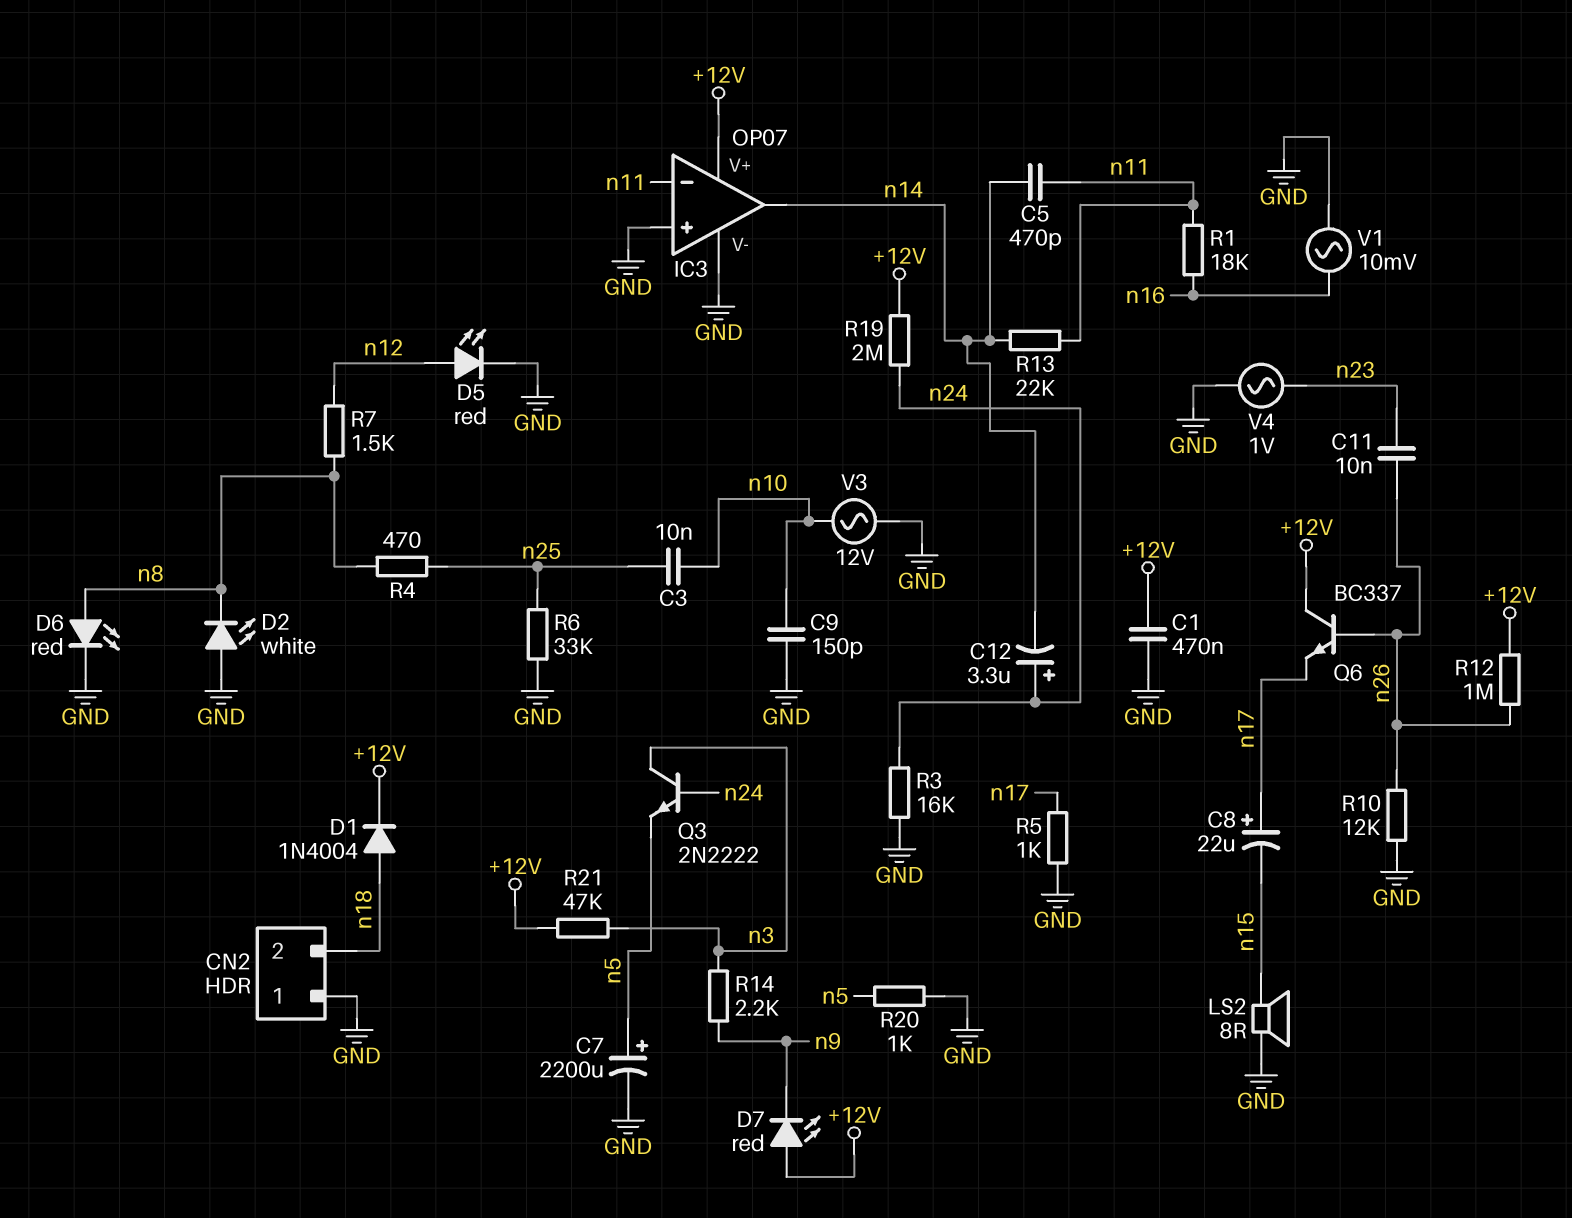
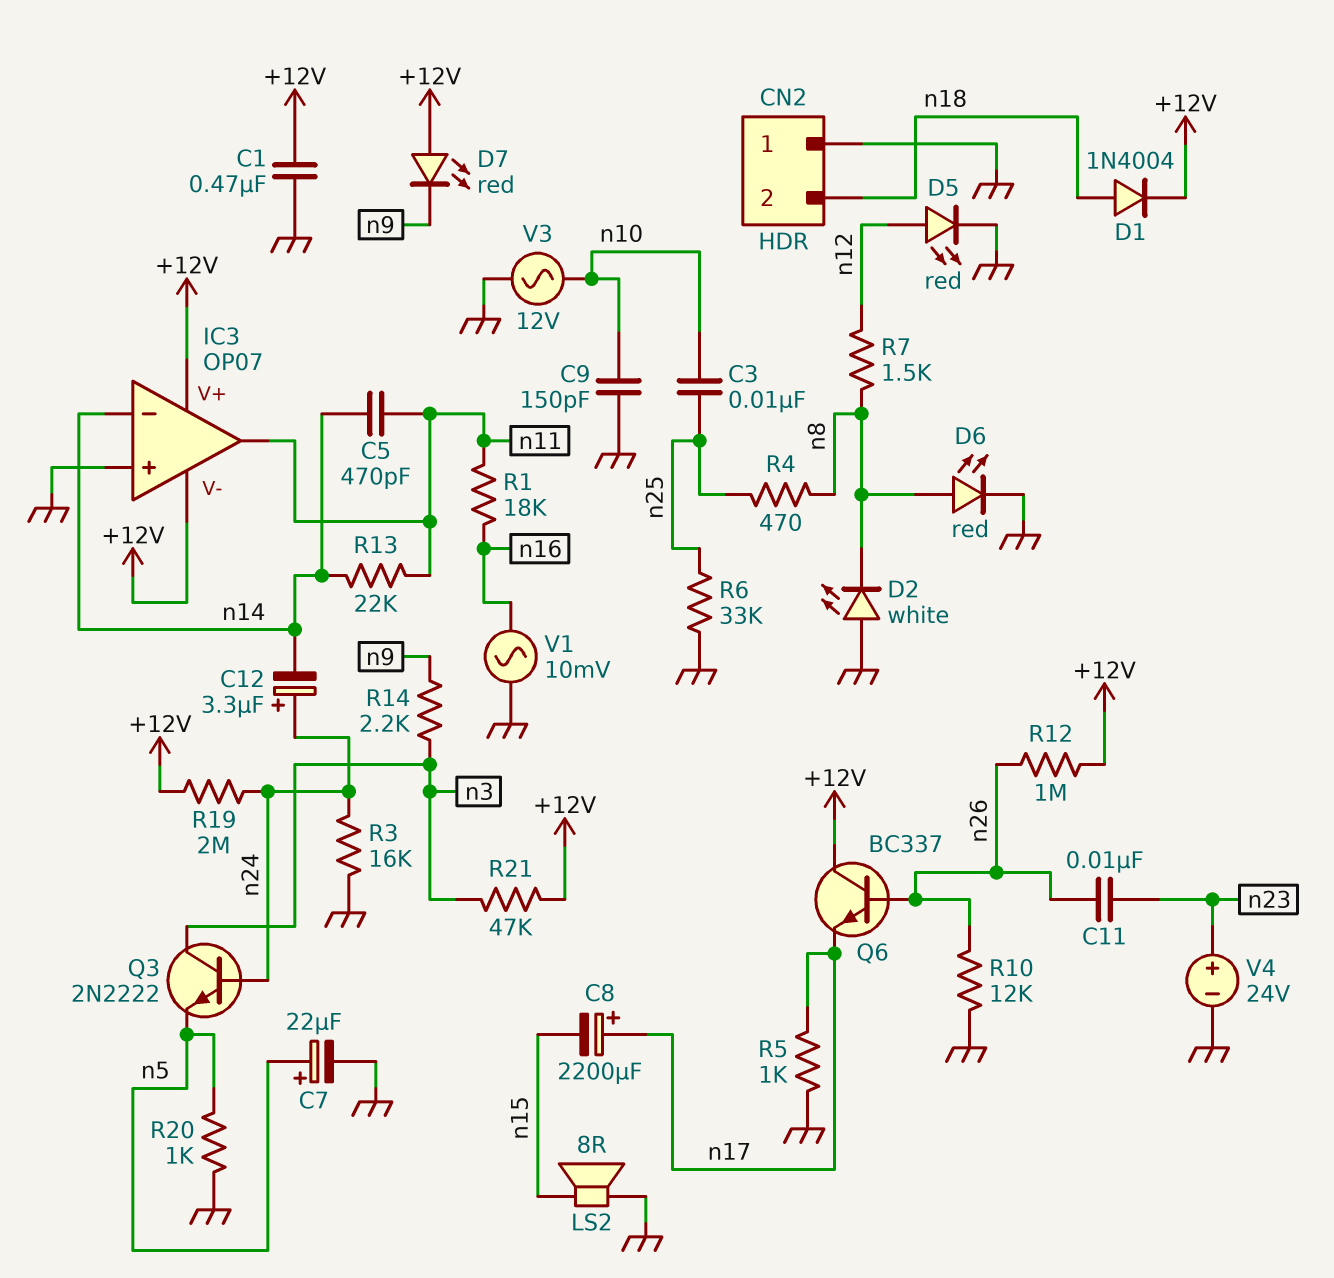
C7: 2200uF (plus n5, minus GND) -> 22uF (plus n5, minus GND)
C8: 22uF (plus n17, minus n15) -> 2200uF (plus n17, minus n15)
IC3 pin V-: GND -> +12V
IC3 pin in-: n11 -> n14
IC3 pin out: n14 -> n11
V4: AC 1V (GND, n23) -> 24V (plus n23, minus GND)

